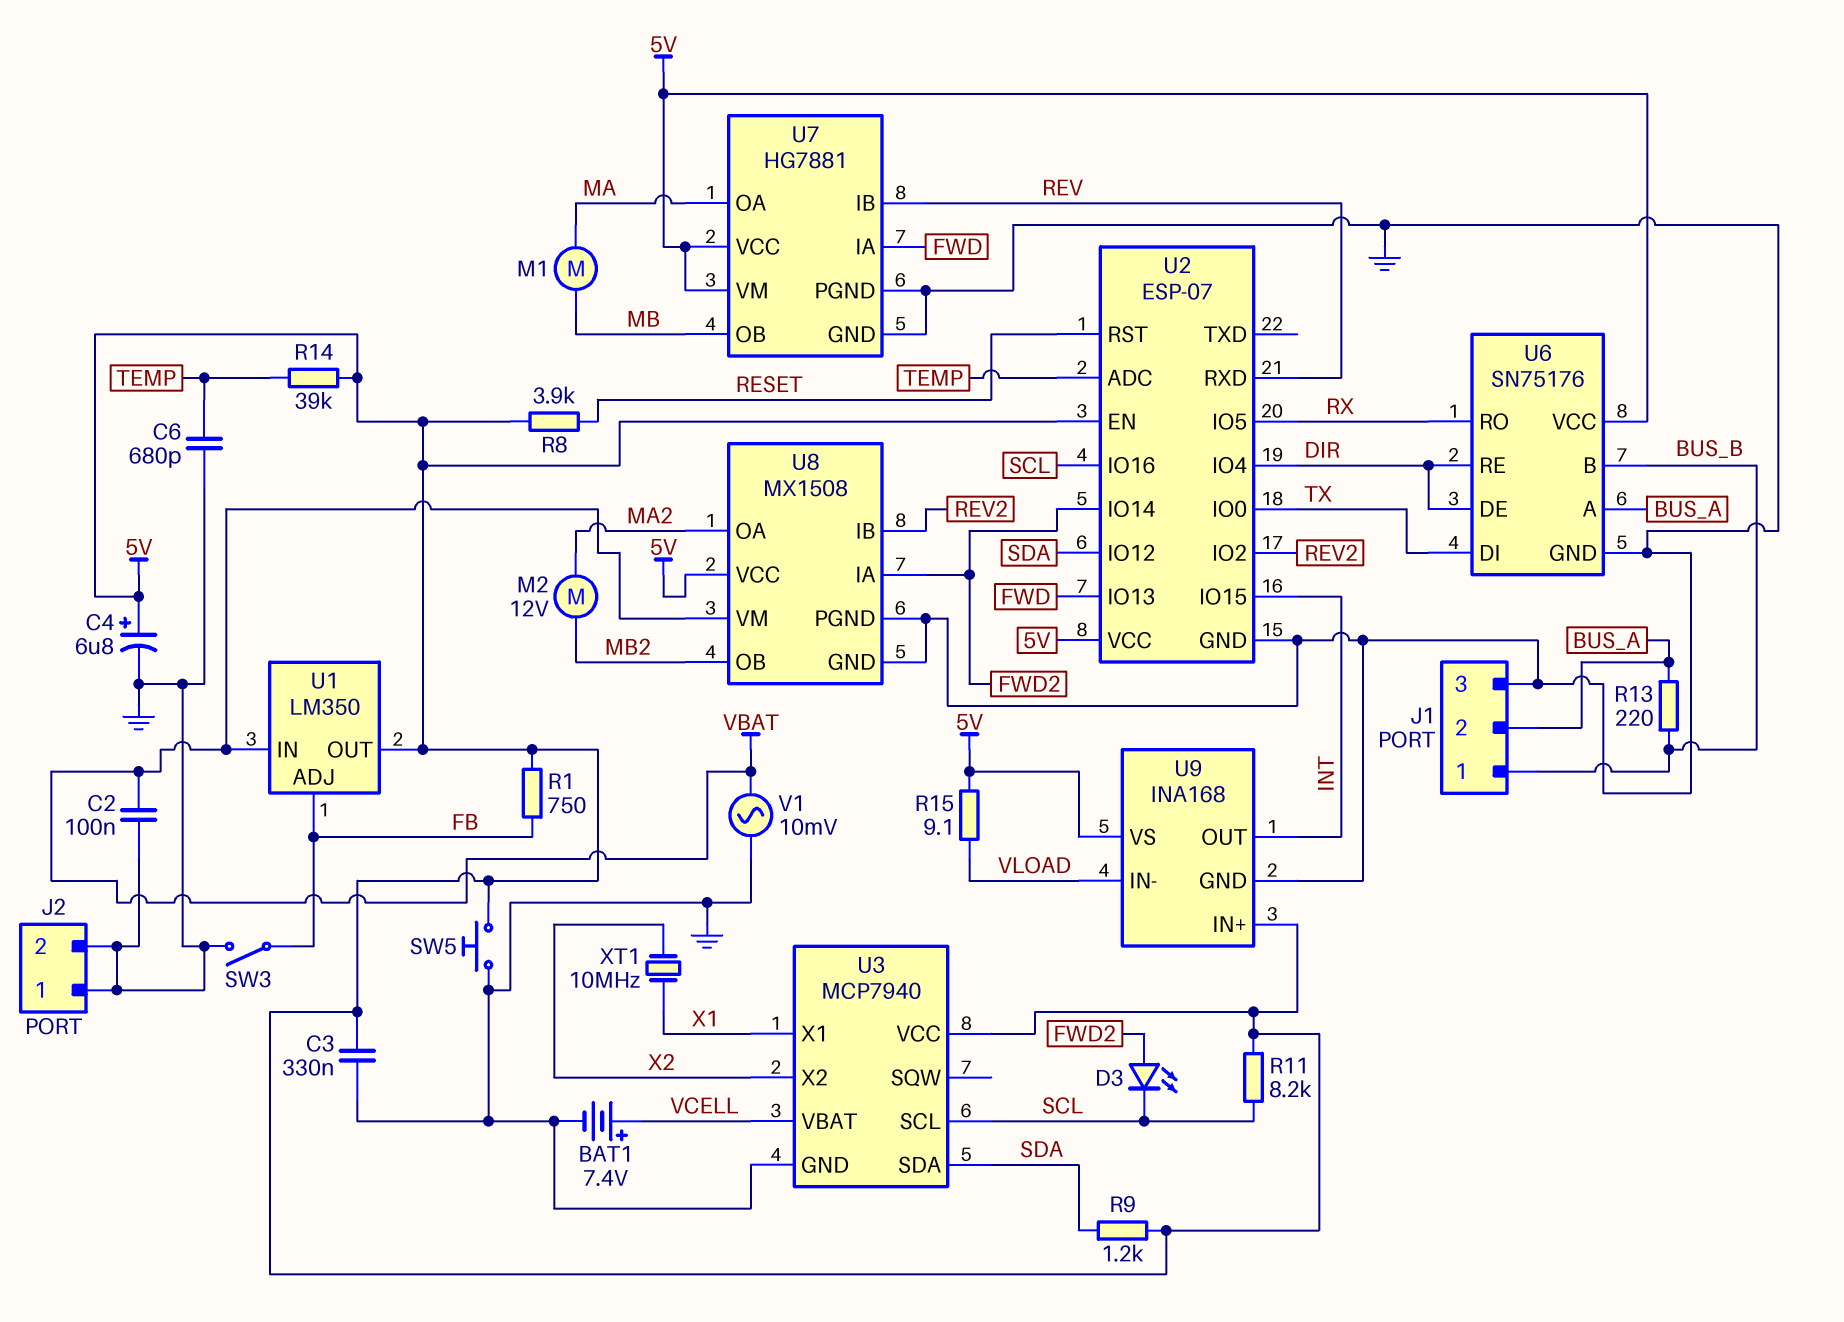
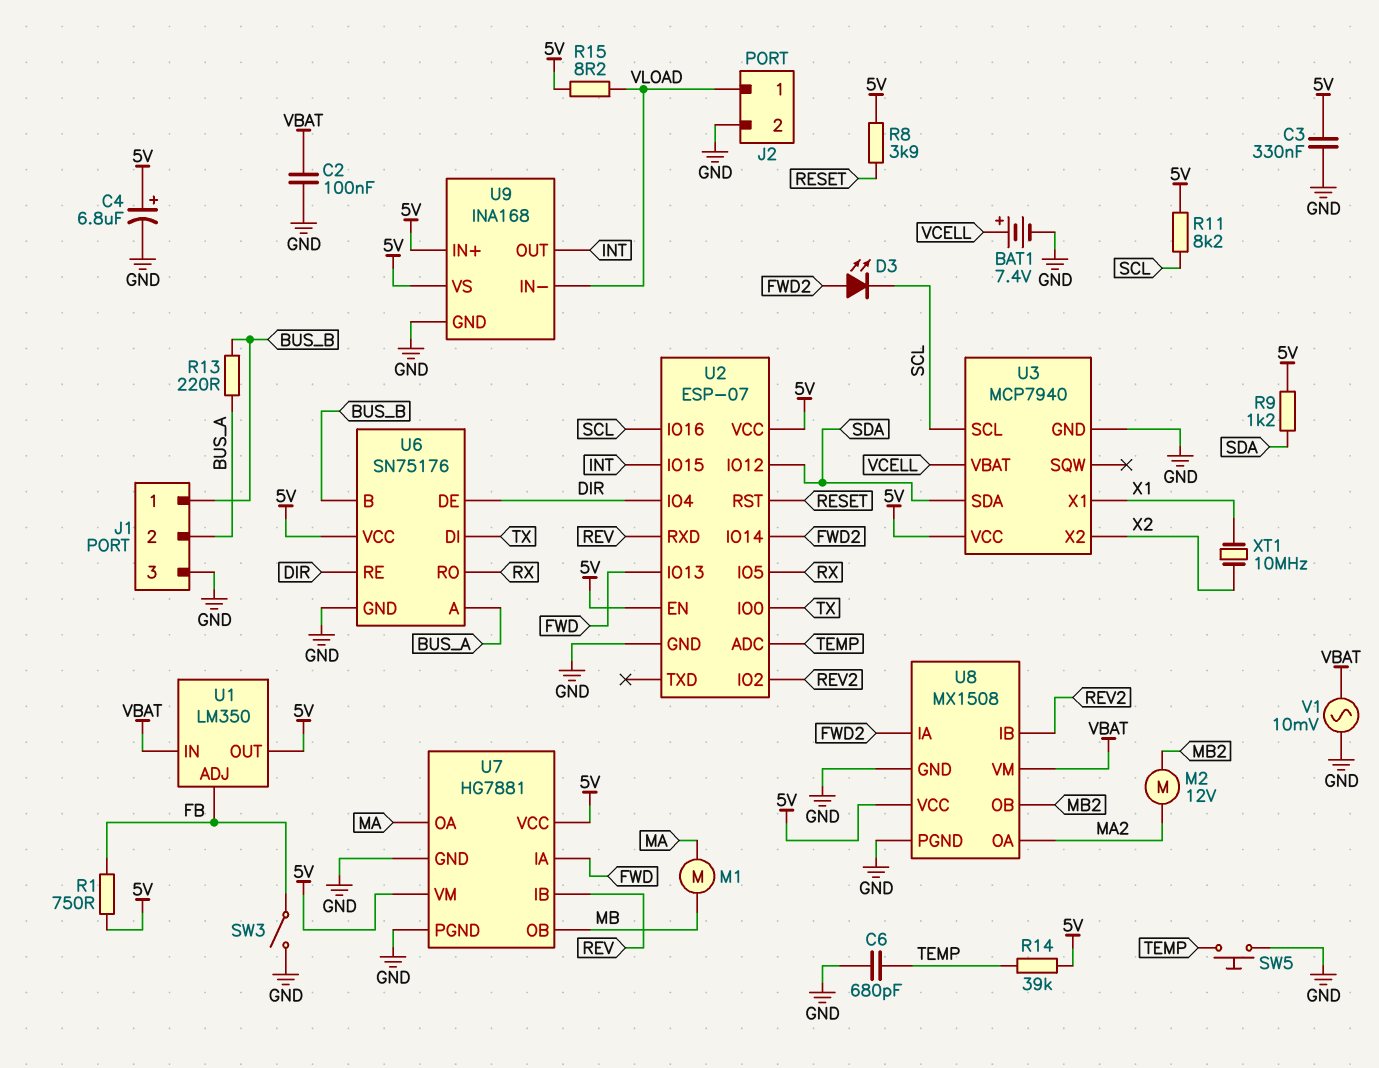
J2 pin 1: GND -> VLOAD
R15: 9.1 (5V, VLOAD) -> 8.2 (5V, VLOAD)
SW5: button (5V, GND) -> button (GND, TEMP)

